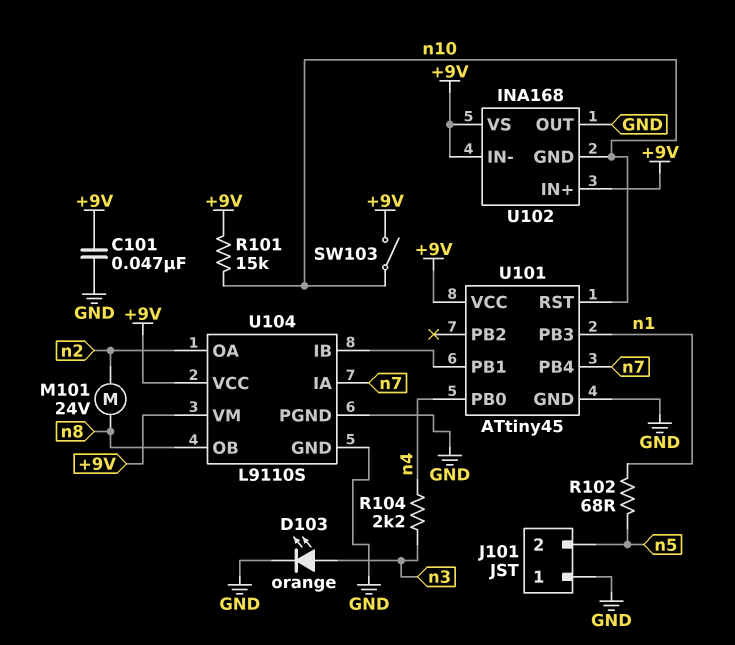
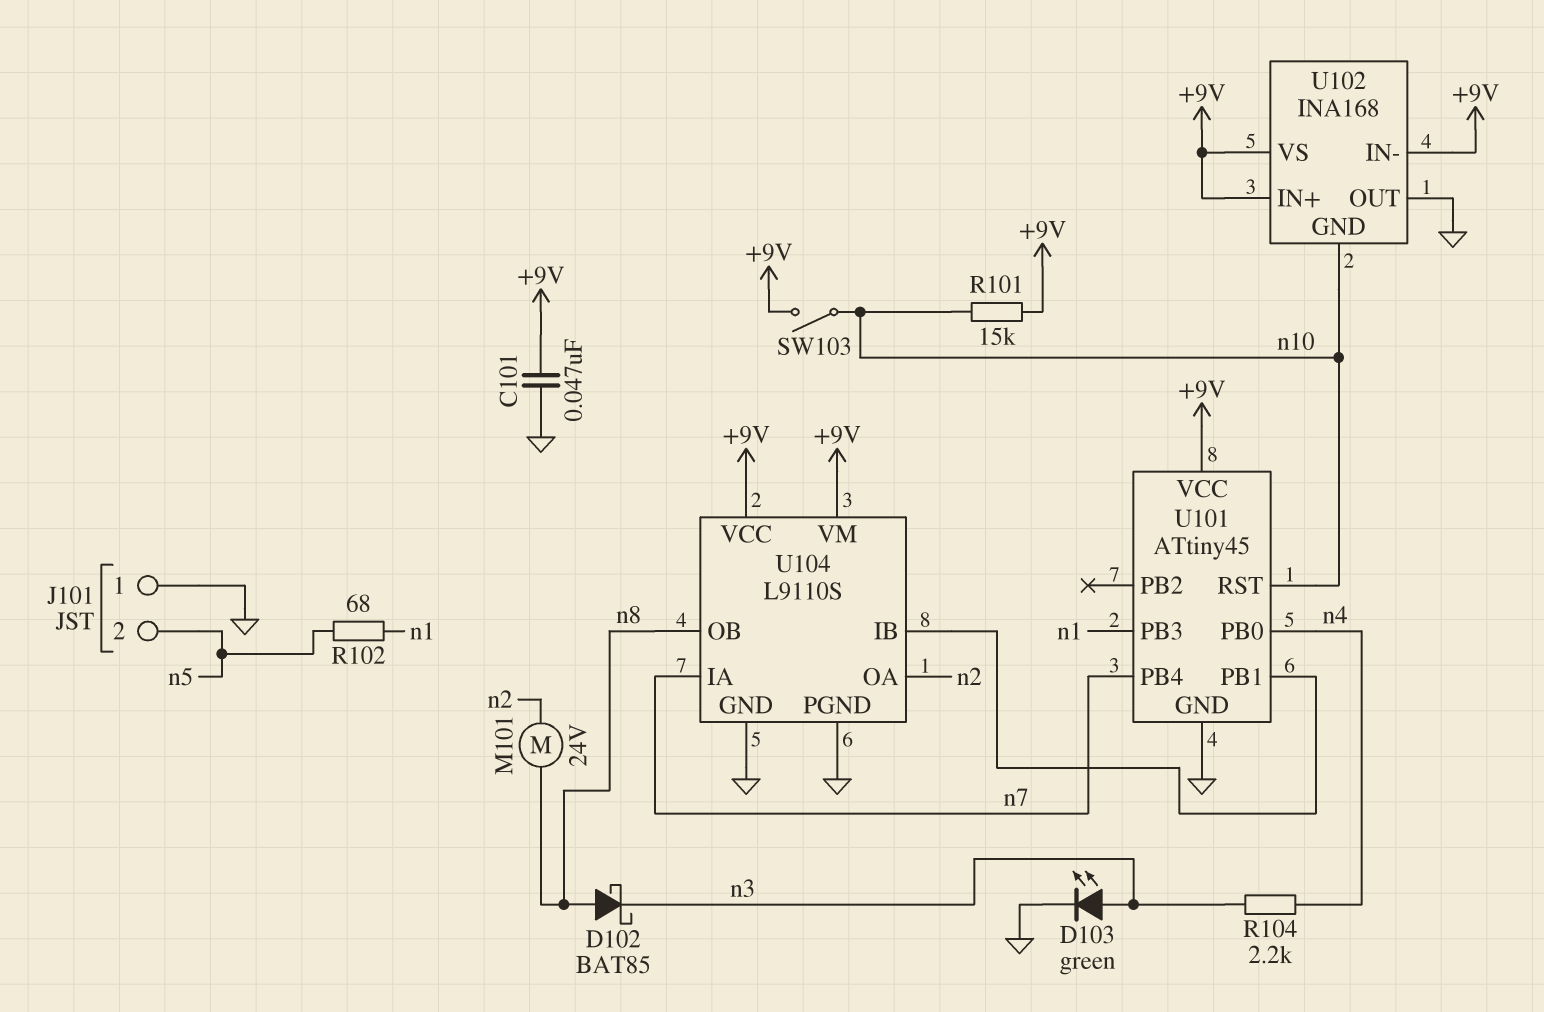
D102: none -> schottky BAT85 (A n8, K n3)
D103: LED orange (A n3, K GND) -> LED green (A n3, K GND)

